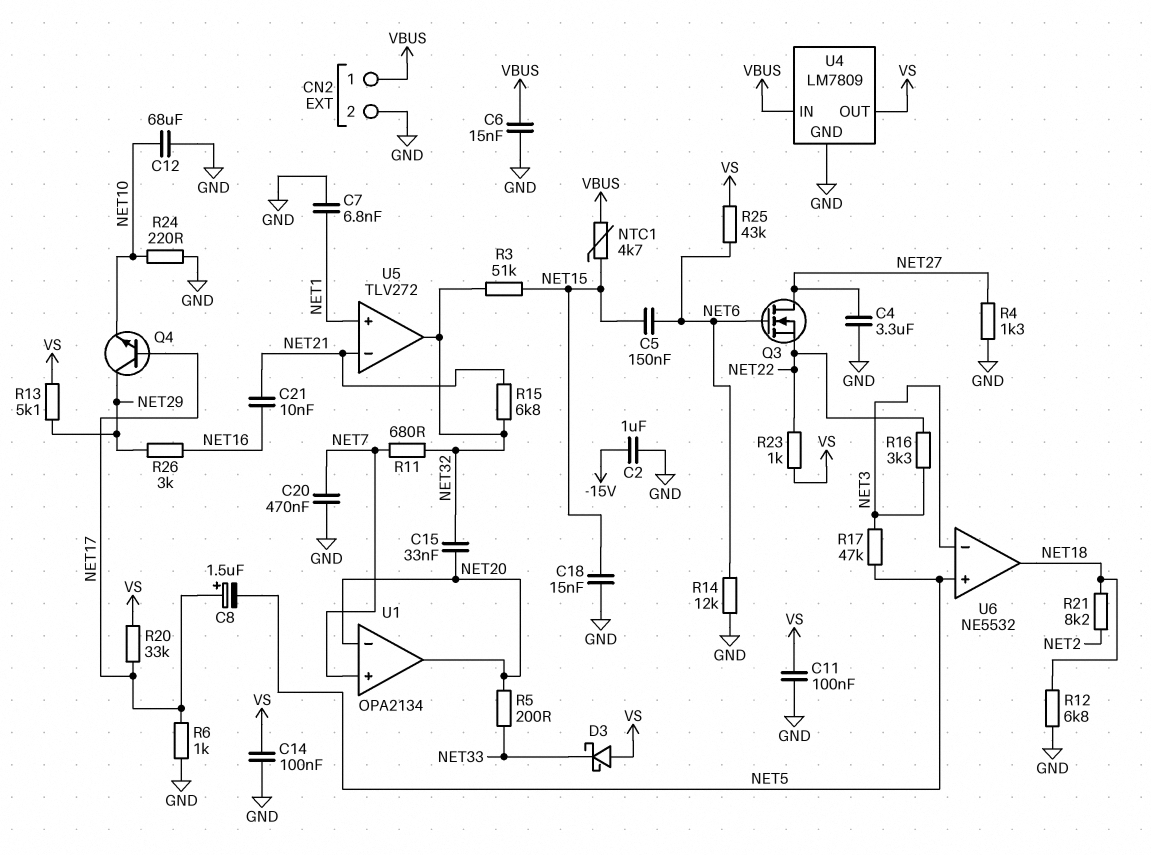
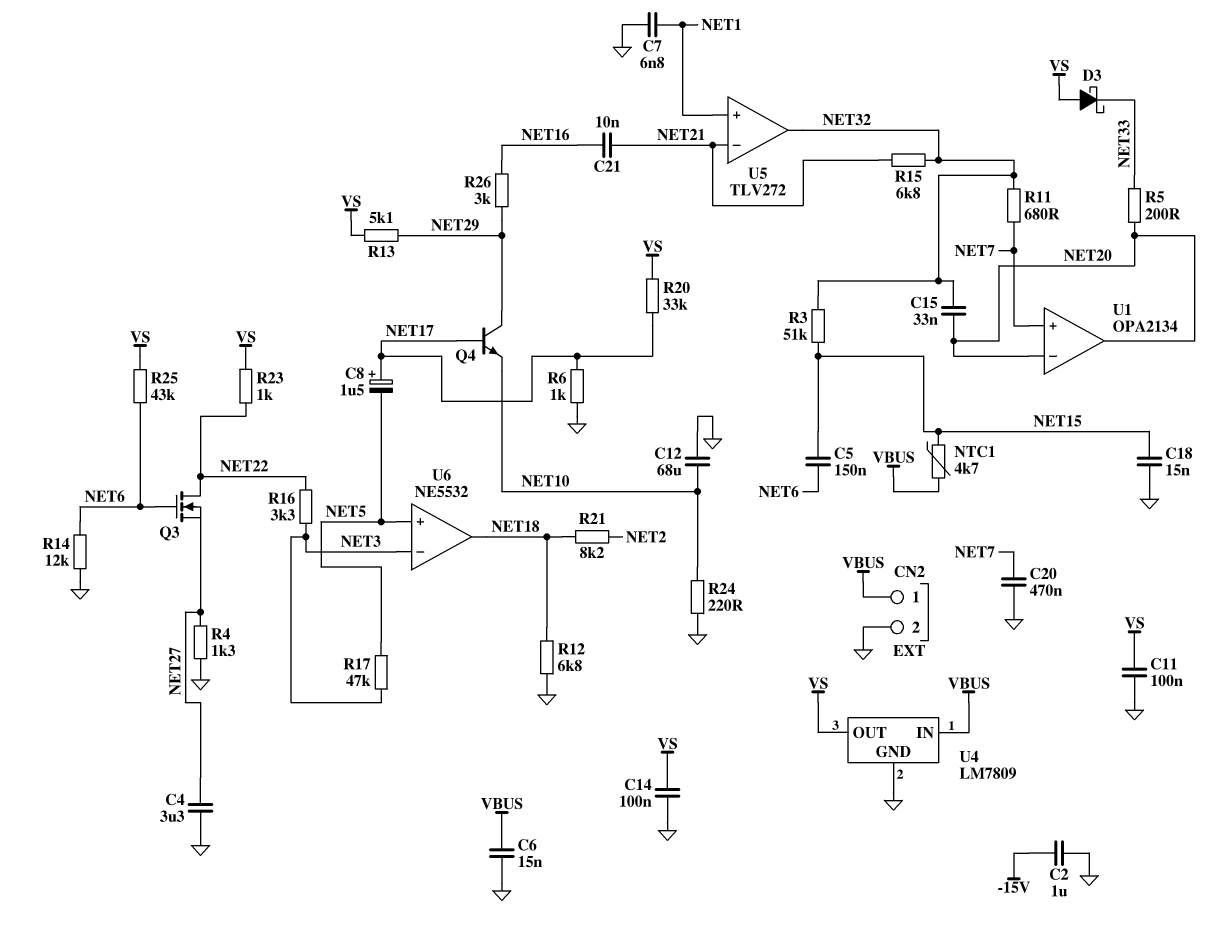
Q3: NMOS (G NET6, D NET27, S NET22) -> NMOS (G NET6, D NET22, S NET27)

